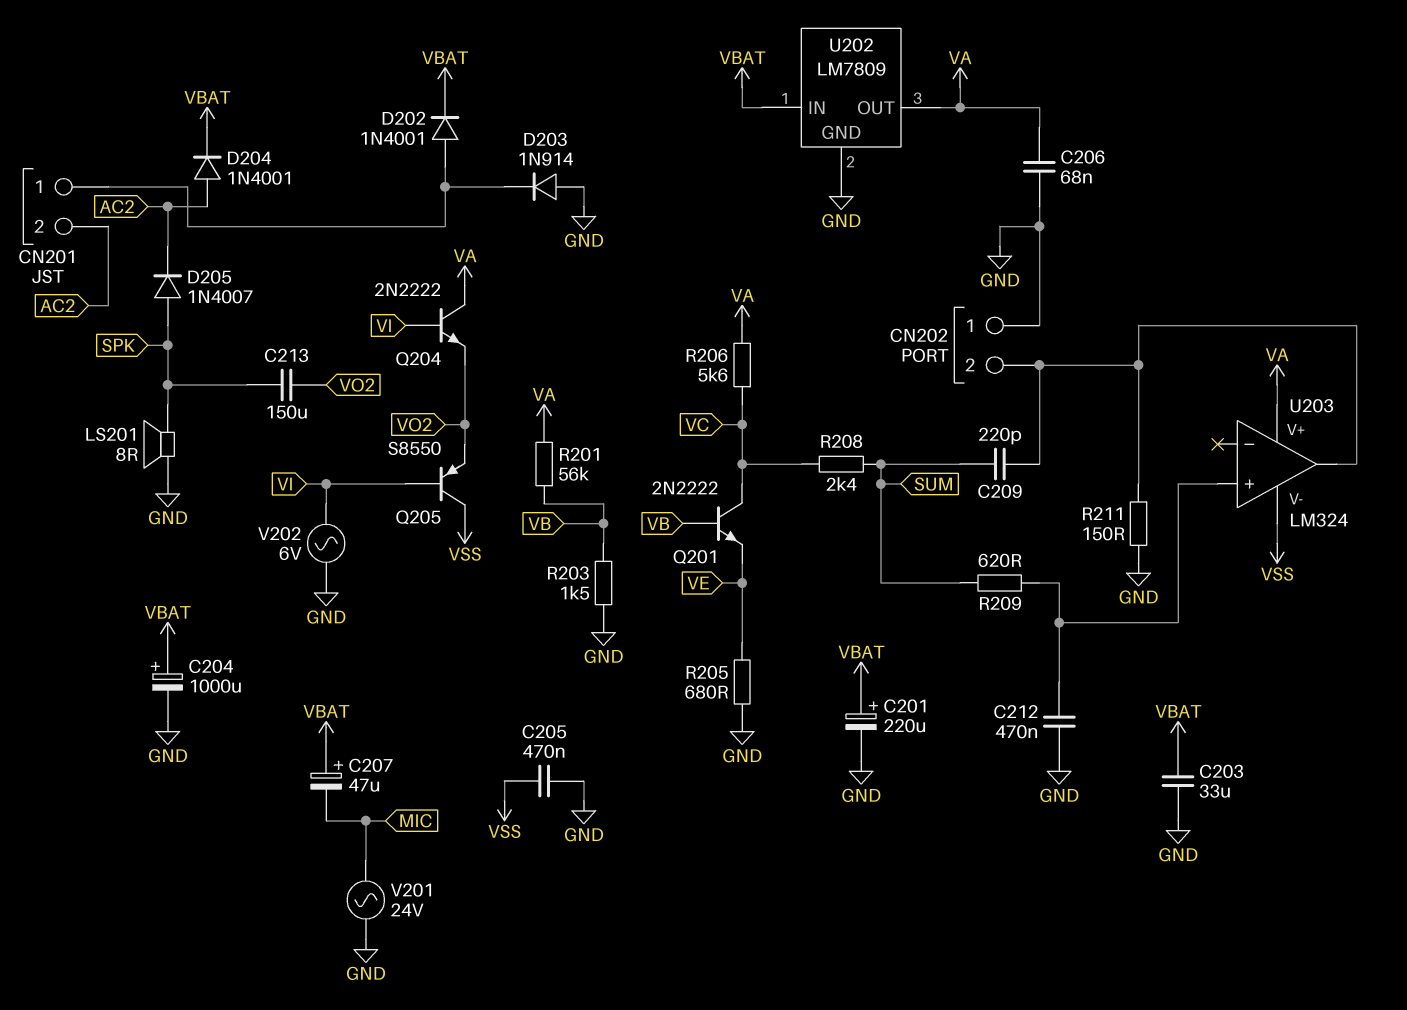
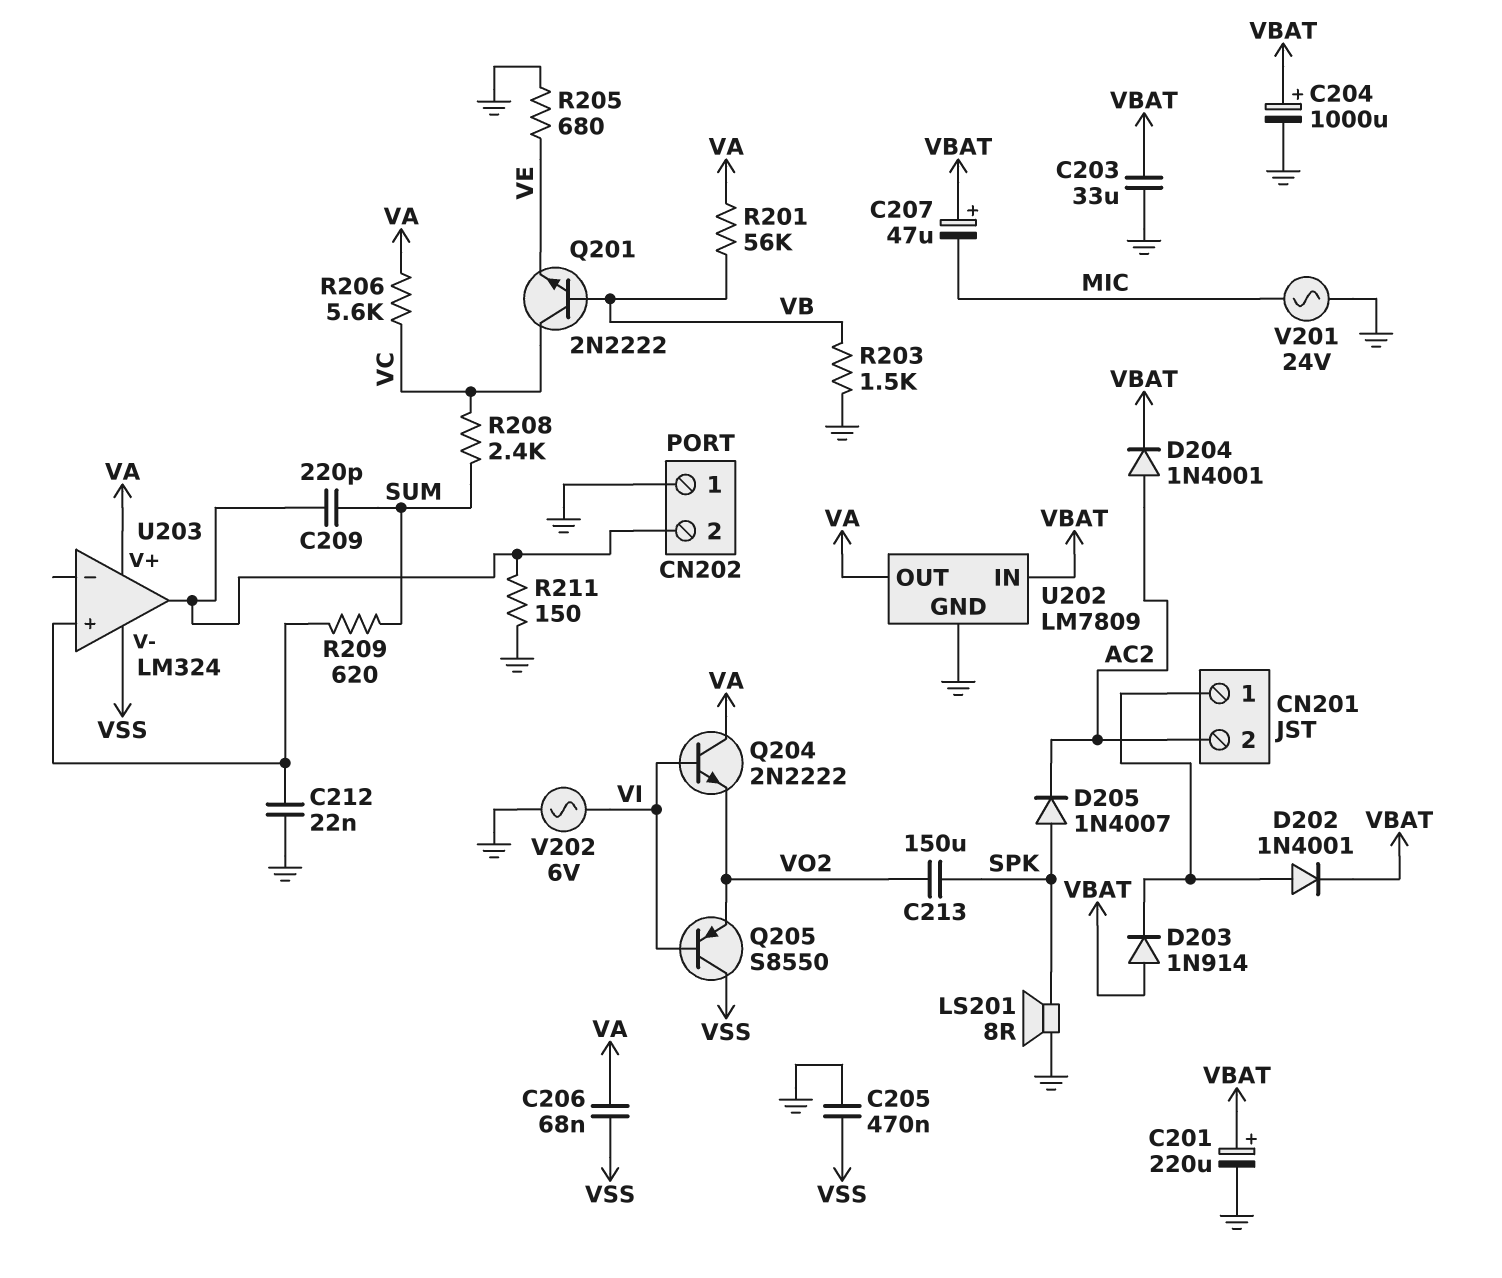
C206: 68nF (GND, VA) -> 68nF (VA, VSS)
C212: 470nF (GND, U203/in+) -> 22nF (GND, U203/in+)
D203: diode 1N914 (A GND, K CN201/1) -> diode 1N914 (A VBAT, K CN201/1)

